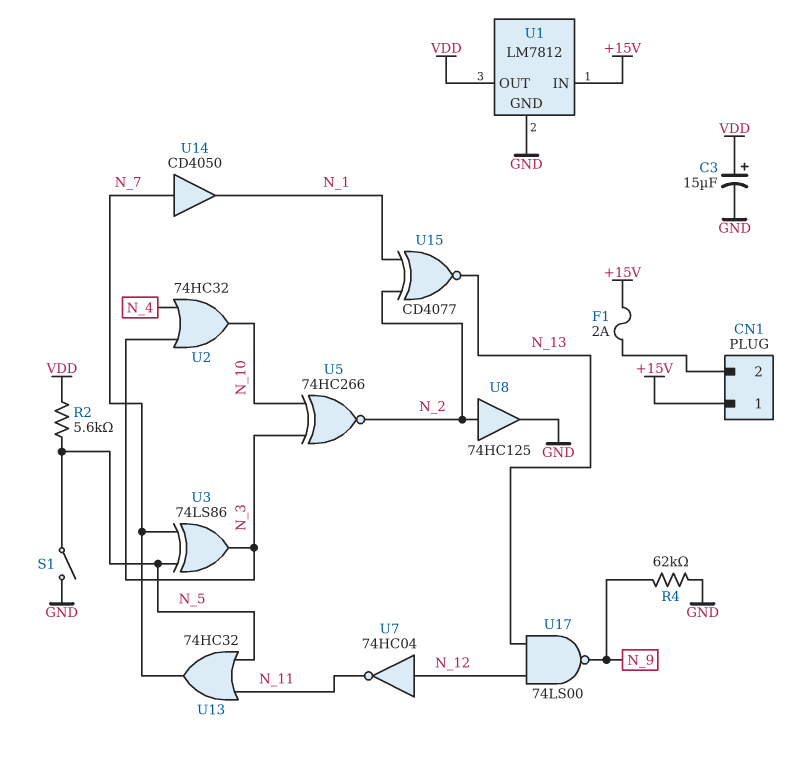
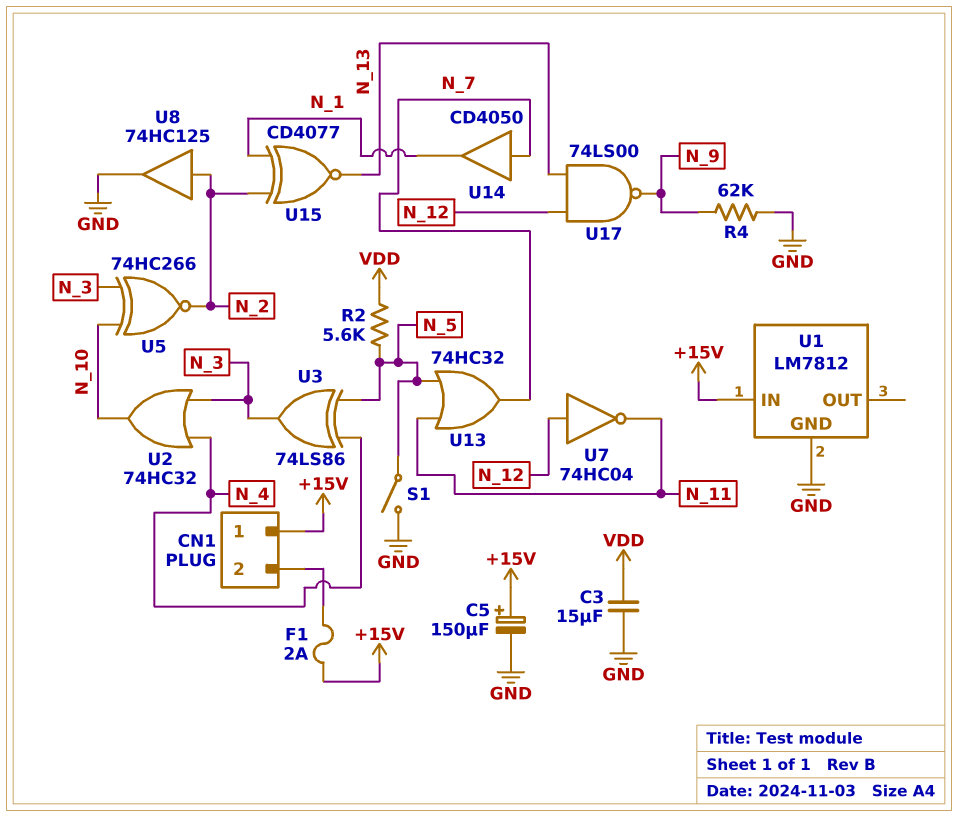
C3: 15uF (plus VDD, minus GND) -> 15uF (GND, VDD)
C5: none -> 150uF (plus +15V, minus GND)
U1 pin OUT: VDD -> none
U3: XOR 74LS86 (in N_5, in N_7, out N_3) -> XOR 74LS86 (in N_4, in N_5, out N_3)

